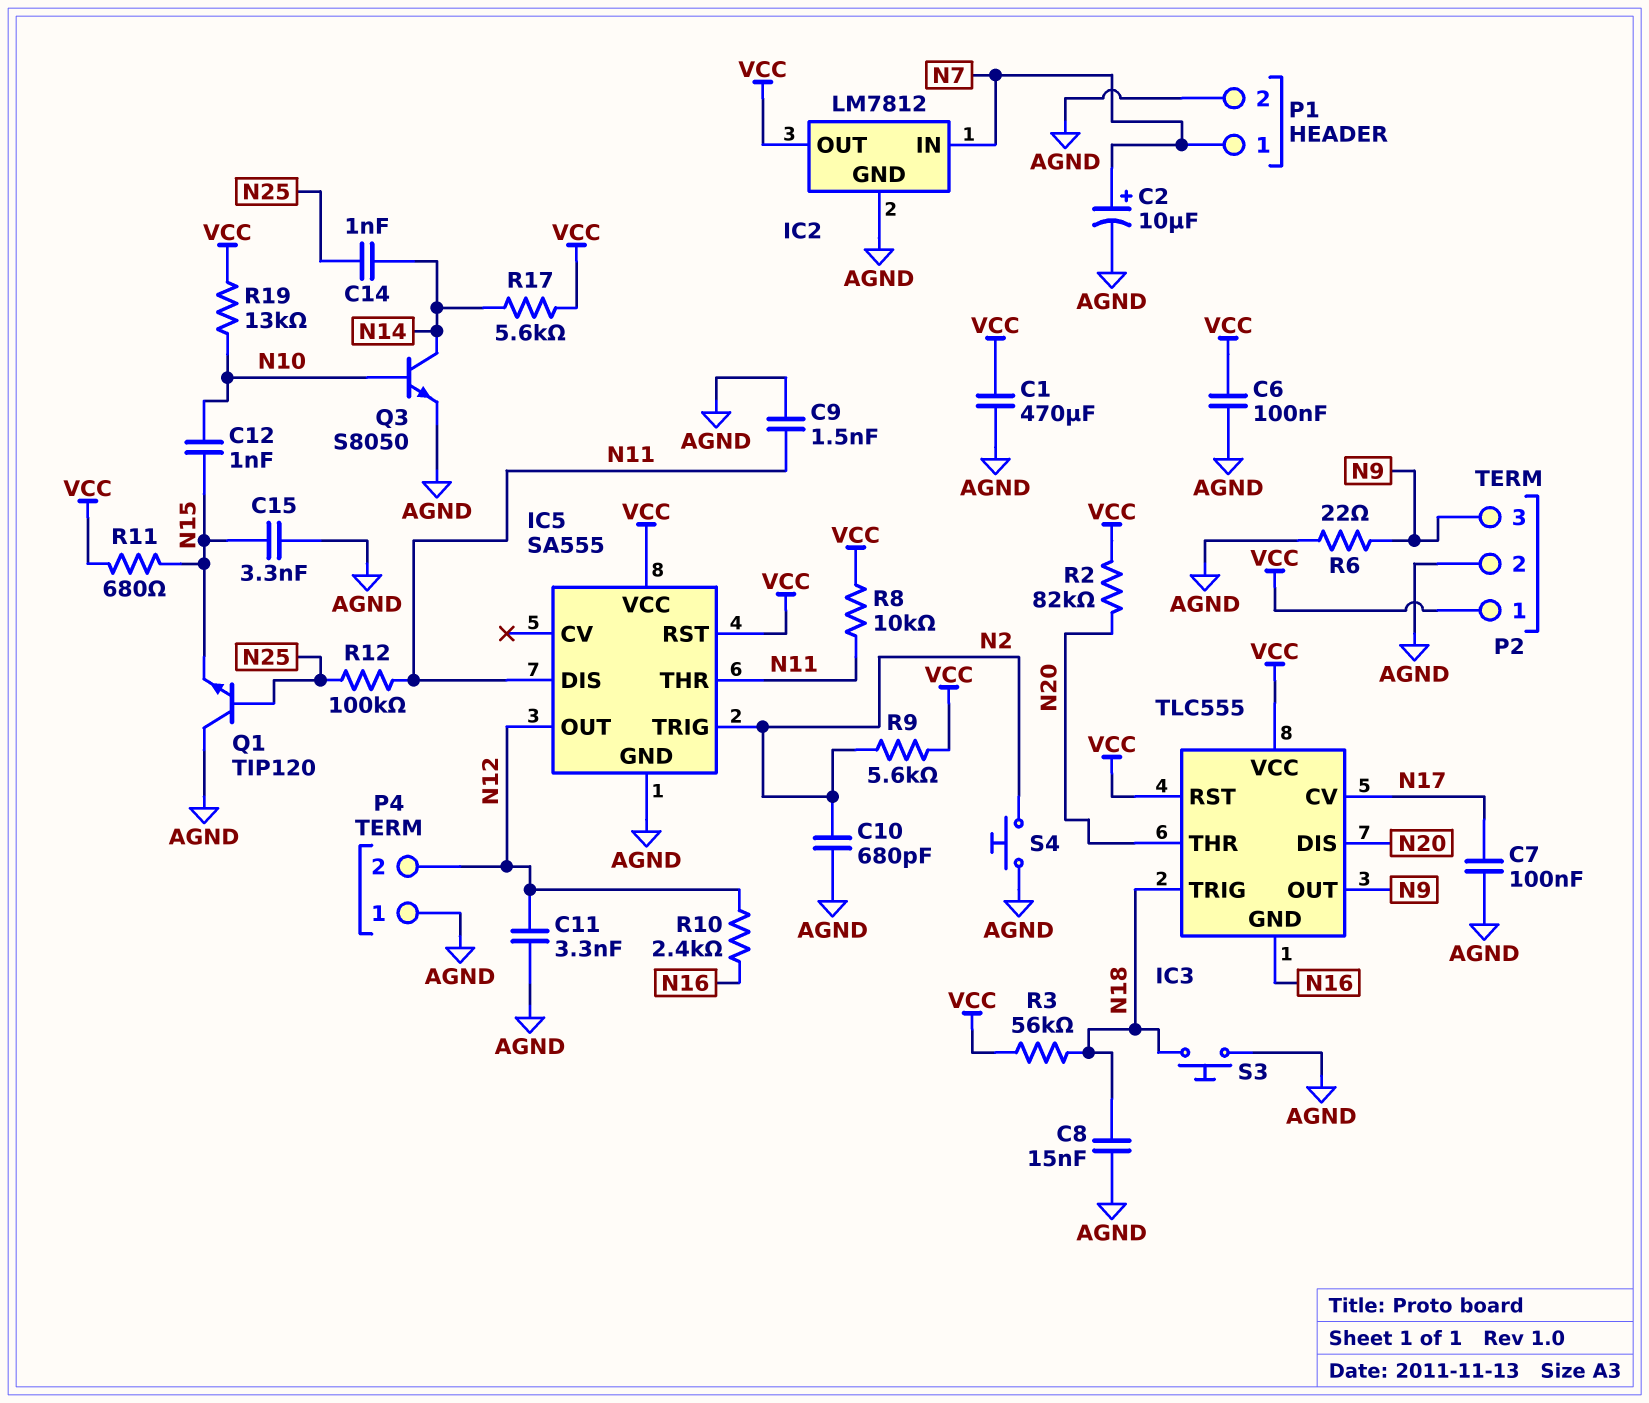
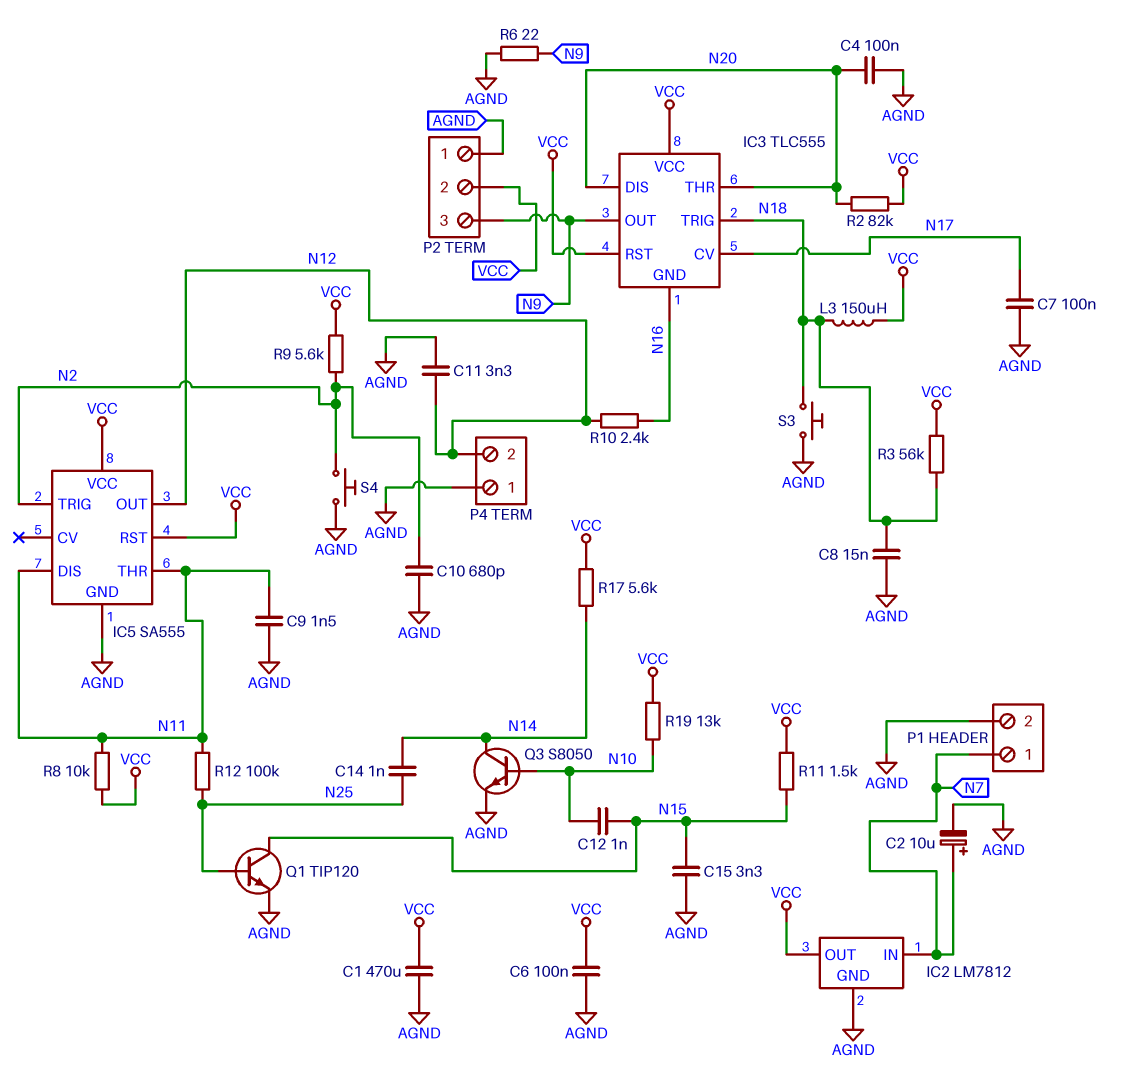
C4: none -> 100nF (AGND, N20)
L3: none -> 150uH (N18, VCC)
P2 pin 1: VCC -> AGND
P2 pin 2: AGND -> VCC
Q1: NPN TIP120 (B N25, C AGND, E N15) -> NPN TIP120 (B N25, C N15, E AGND)
R11: 680 (N15, VCC) -> 1.5k (N15, VCC)

